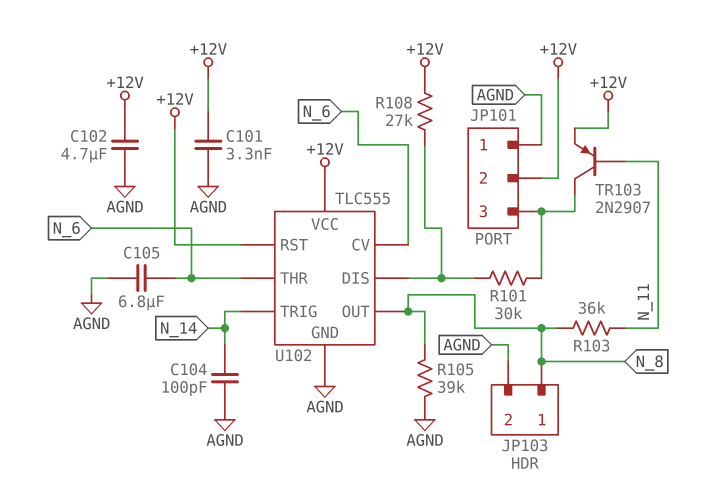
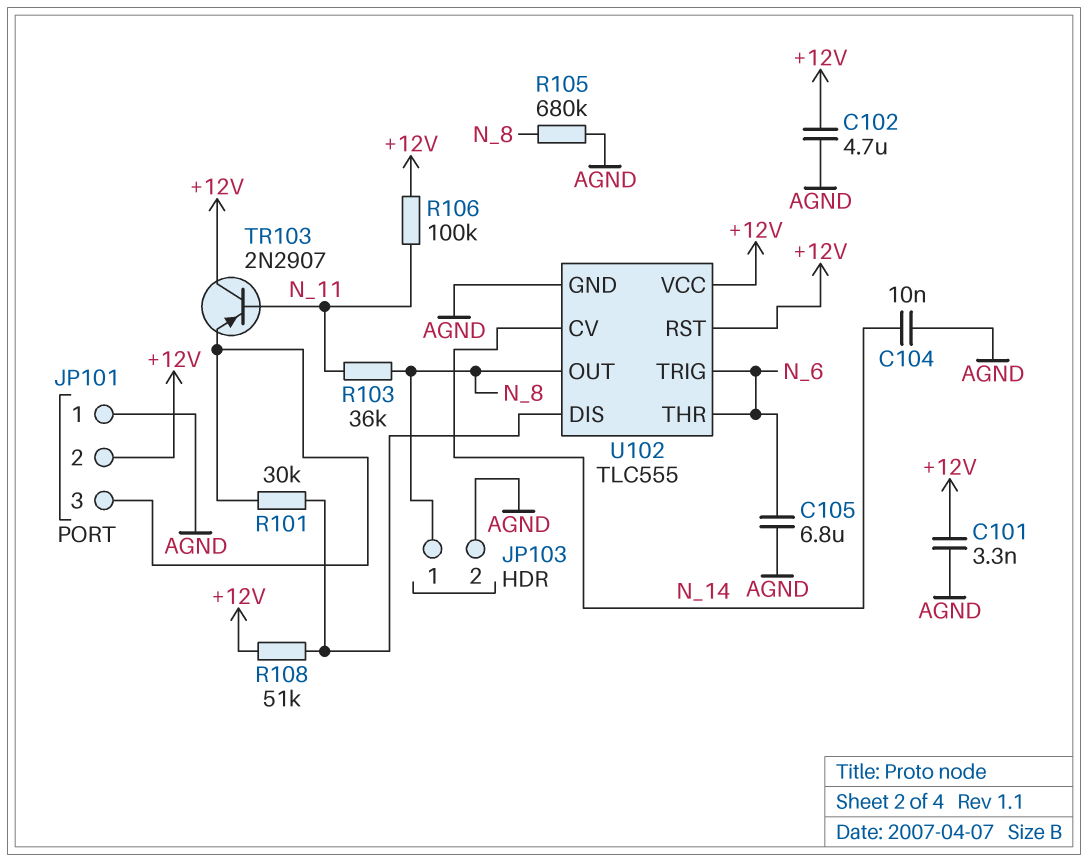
C104: 100pF (AGND, N_14) -> 10nF (AGND, N_14)
R105: 39k (AGND, N_8) -> 680k (AGND, N_8)
R106: none -> 100k (+12V, N_11)
R108: 27k (+12V, U102/DIS) -> 51k (+12V, U102/DIS)
TR103: PNP 2N2907 (B N_11, C JP101/3, E +12V) -> PNP 2N2907 (B N_11, C +12V, E JP101/3)
U102 pin CV: N_6 -> N_14
U102 pin TRIG: N_14 -> N_6

